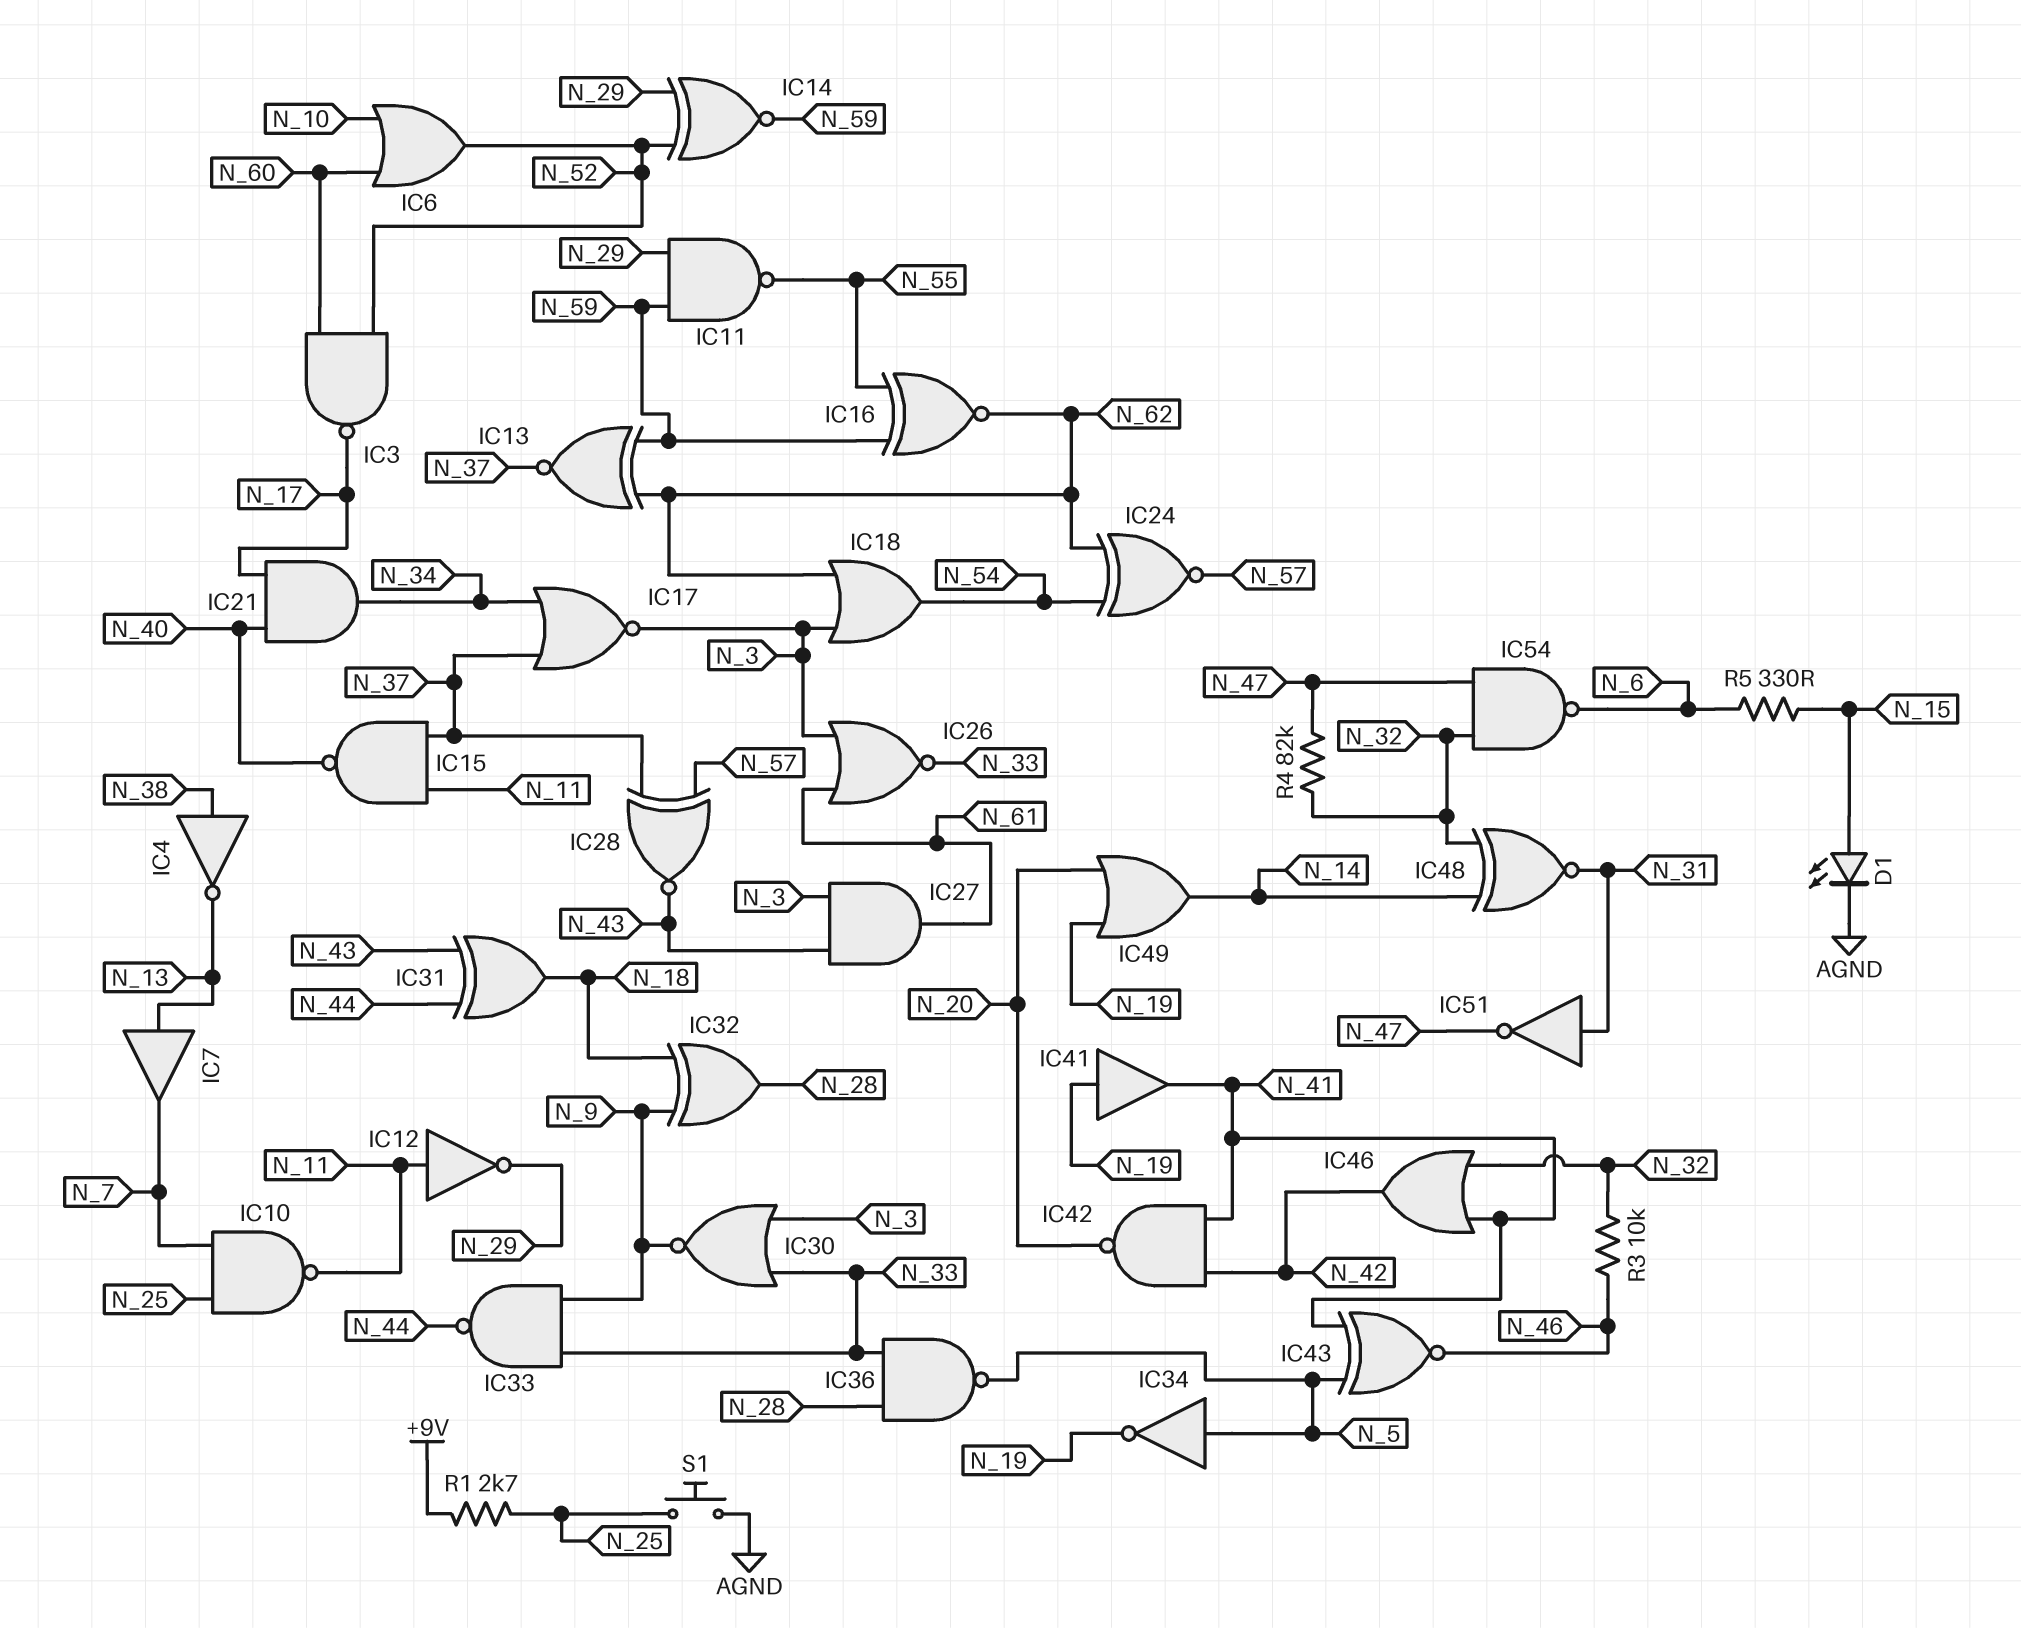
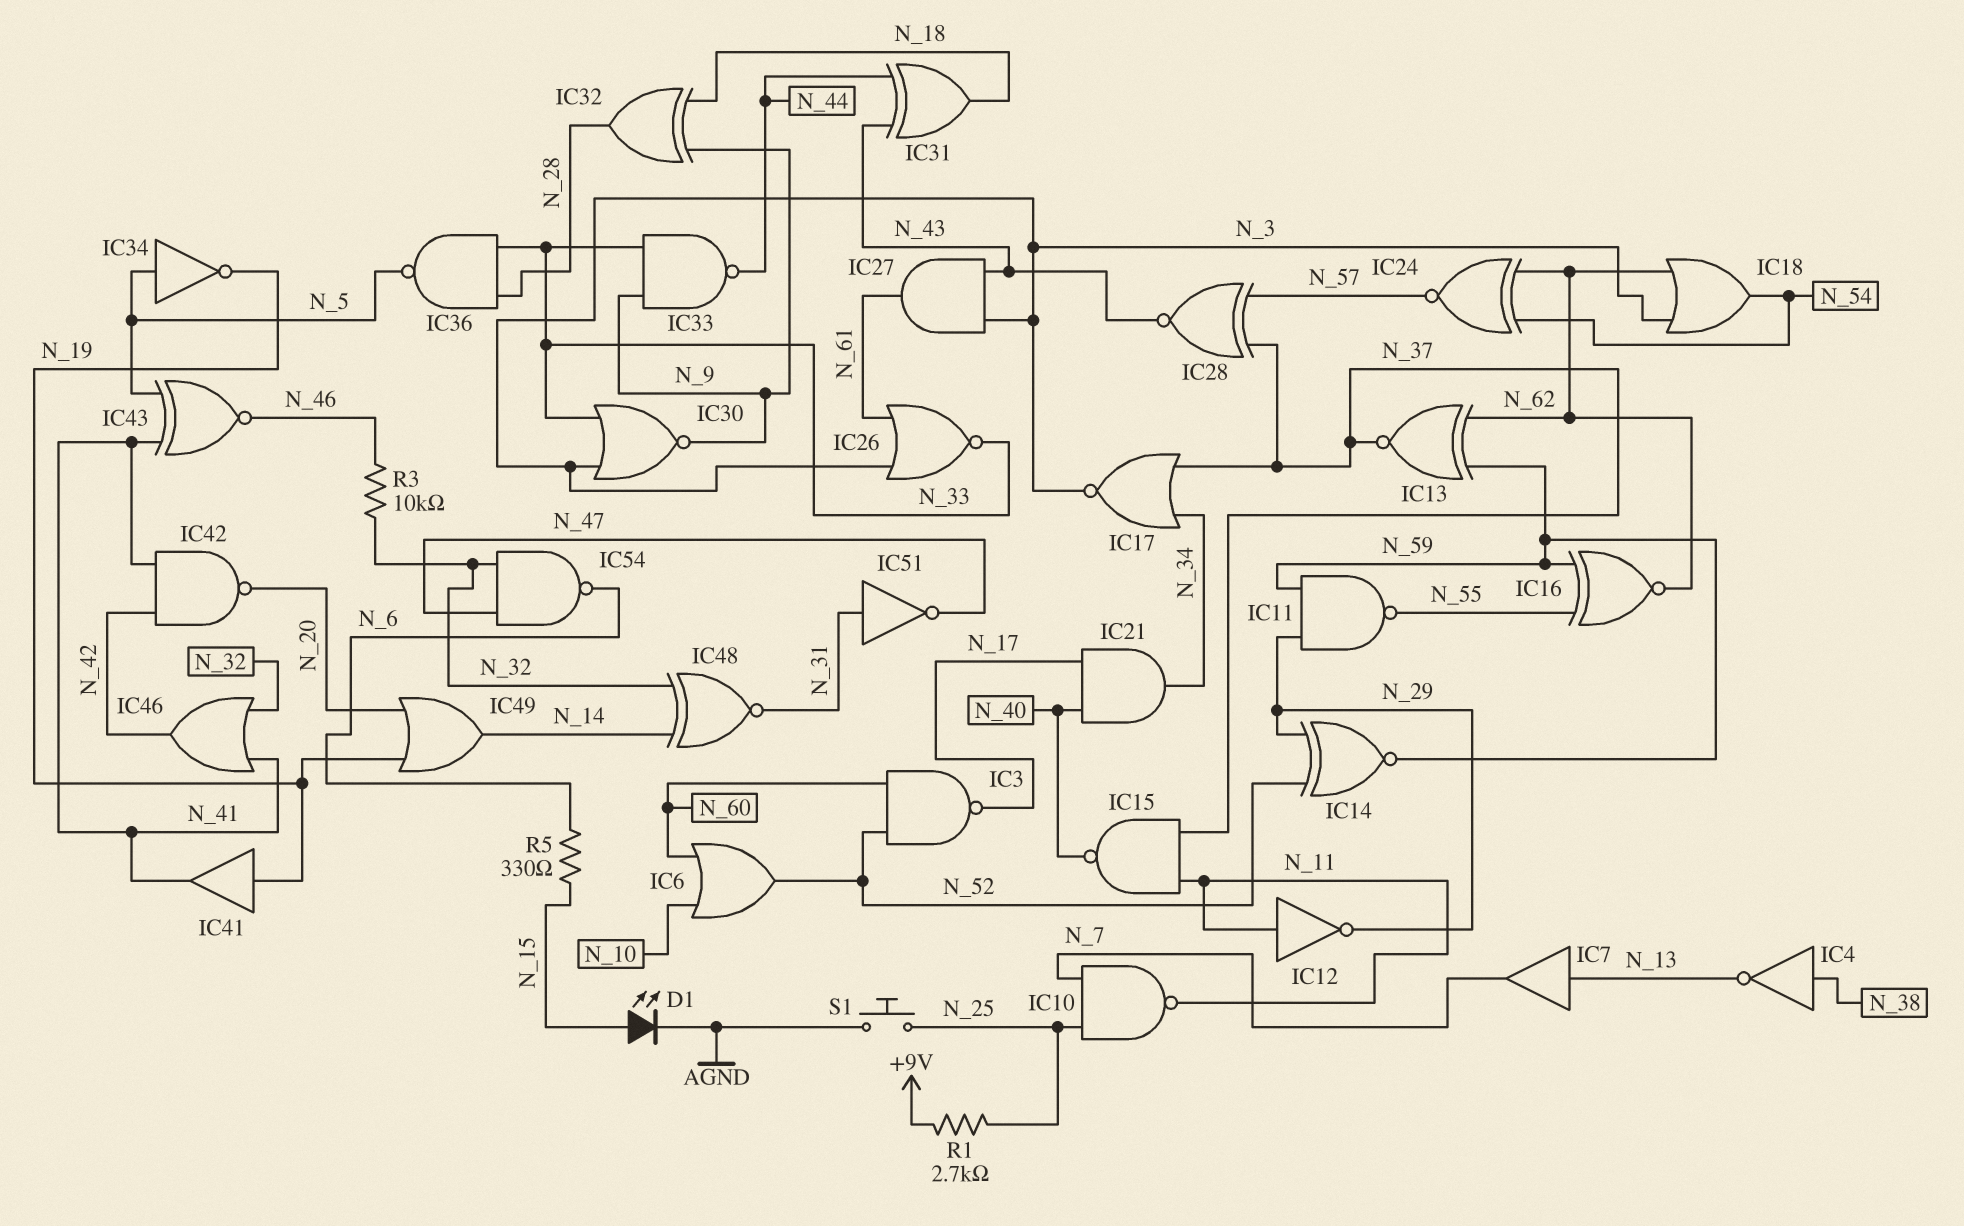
R4: 82k (N_32, N_47) -> none

